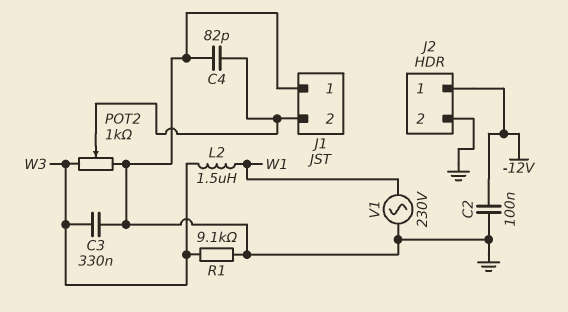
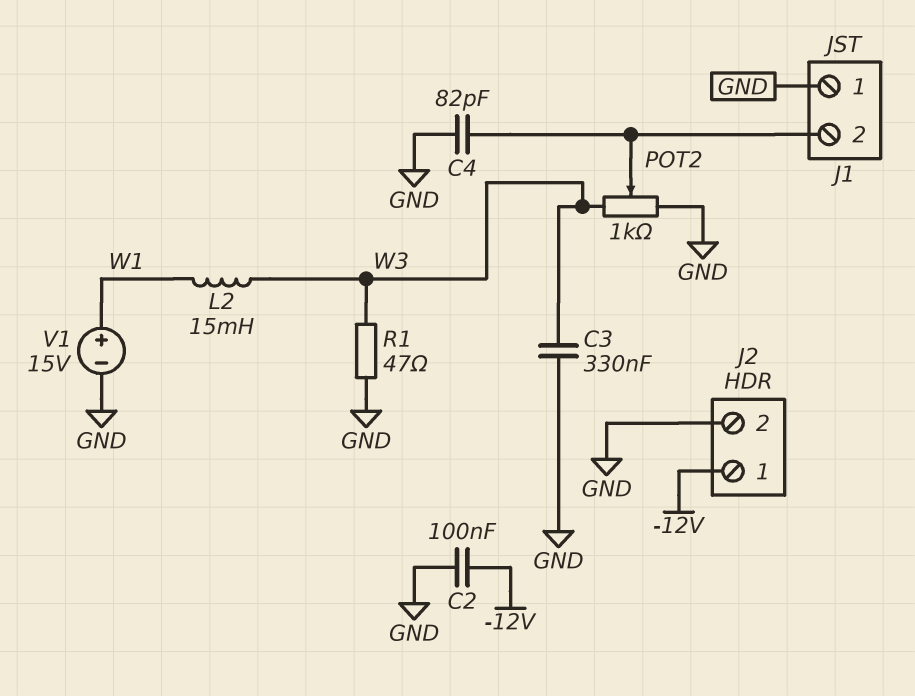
L2: 1.5uH (W1, W3) -> 15mH (W1, W3)
R1: 9.1k (GND, W3) -> 47 (GND, W3)
V1: AC 230V (GND, W1) -> 15V (plus W1, minus GND)

